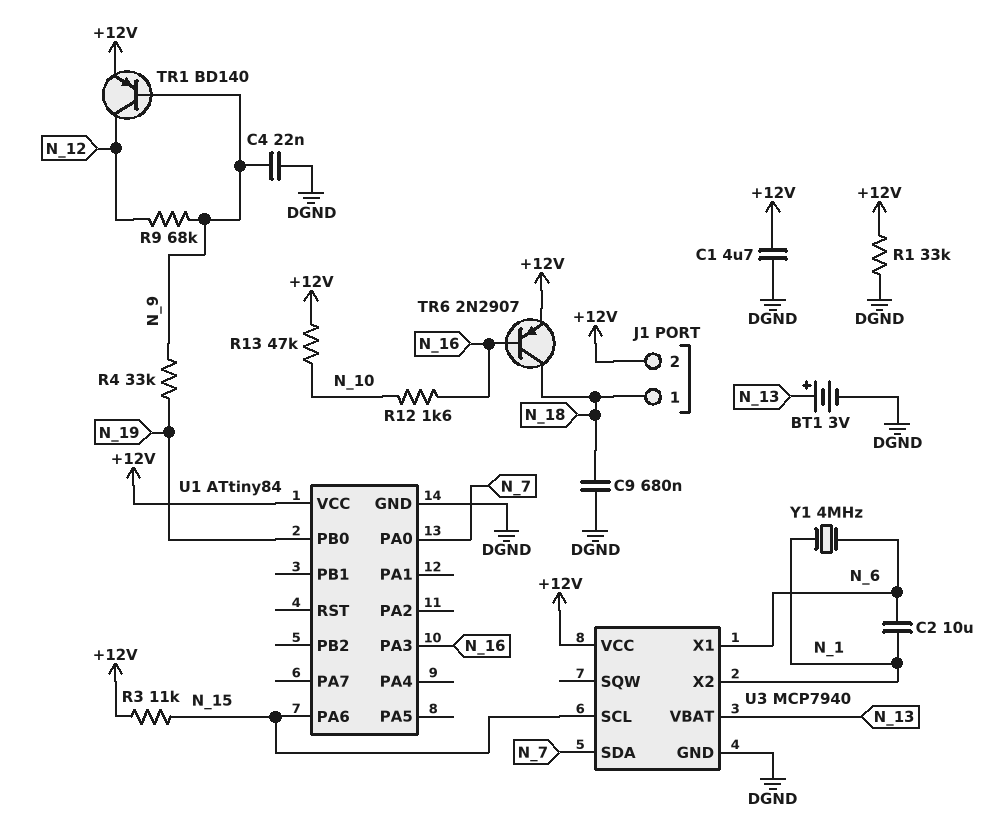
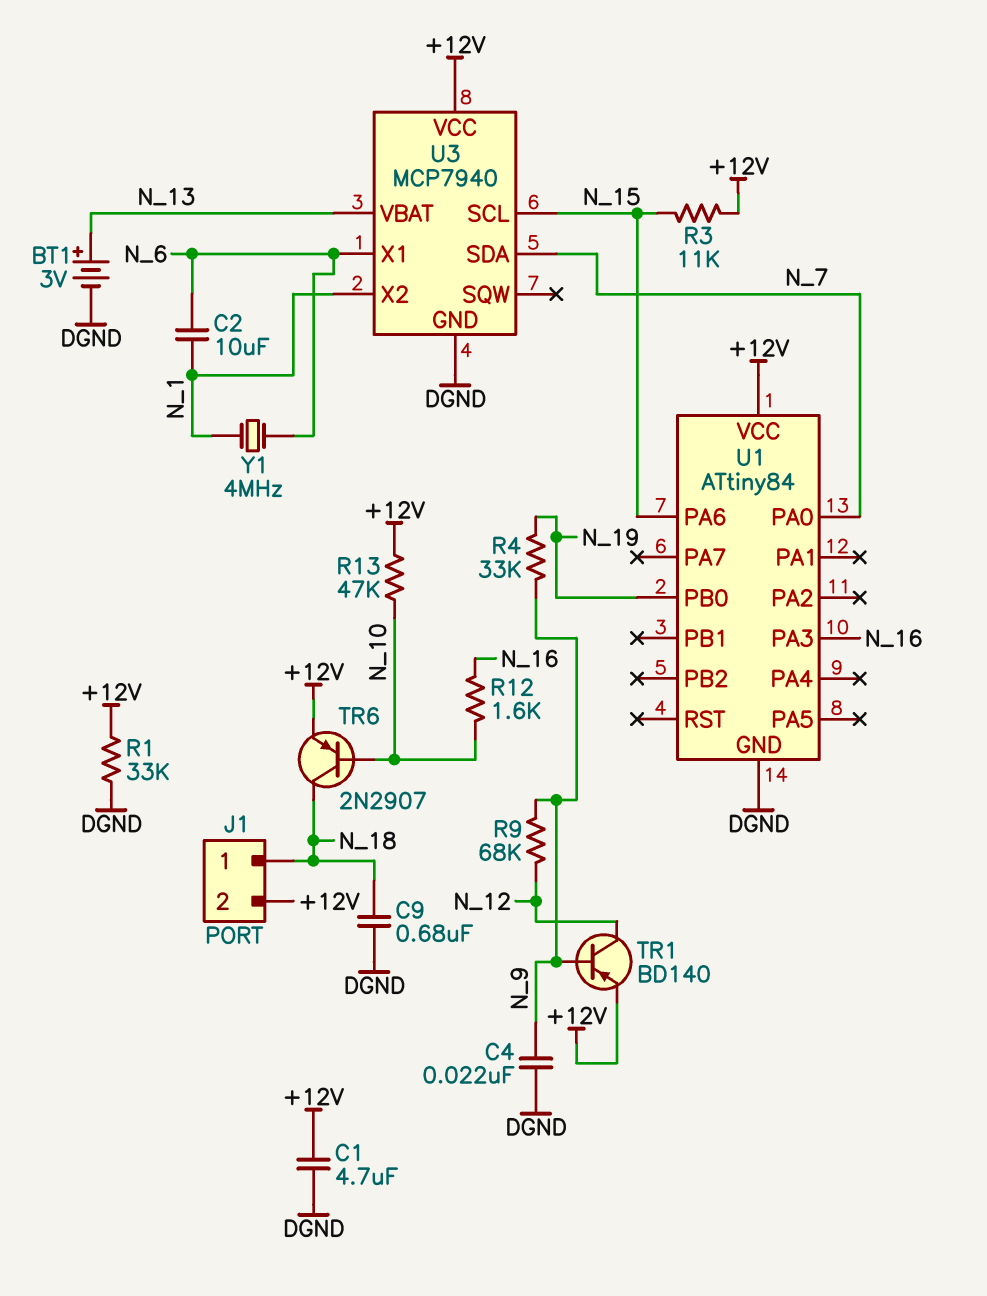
TR6: PNP 2N2907 (B N_16, C N_18, E +12V) -> PNP 2N2907 (B N_10, C N_18, E +12V)

